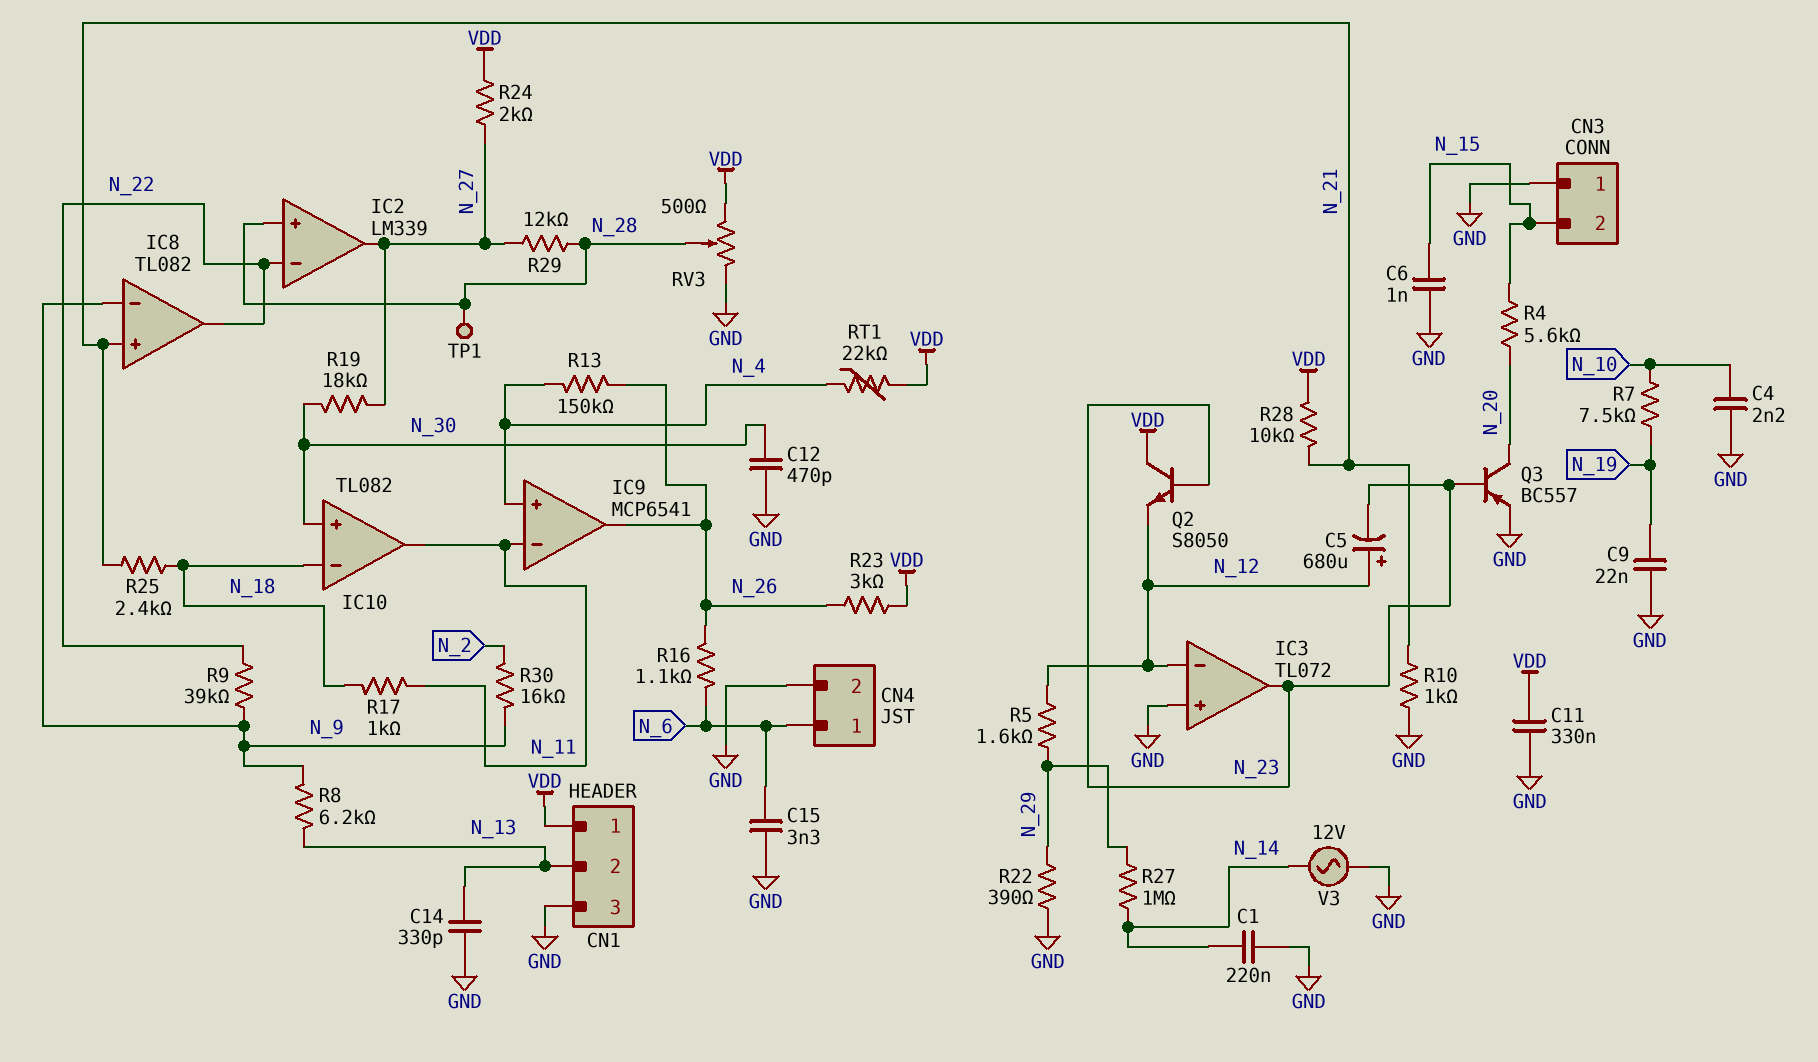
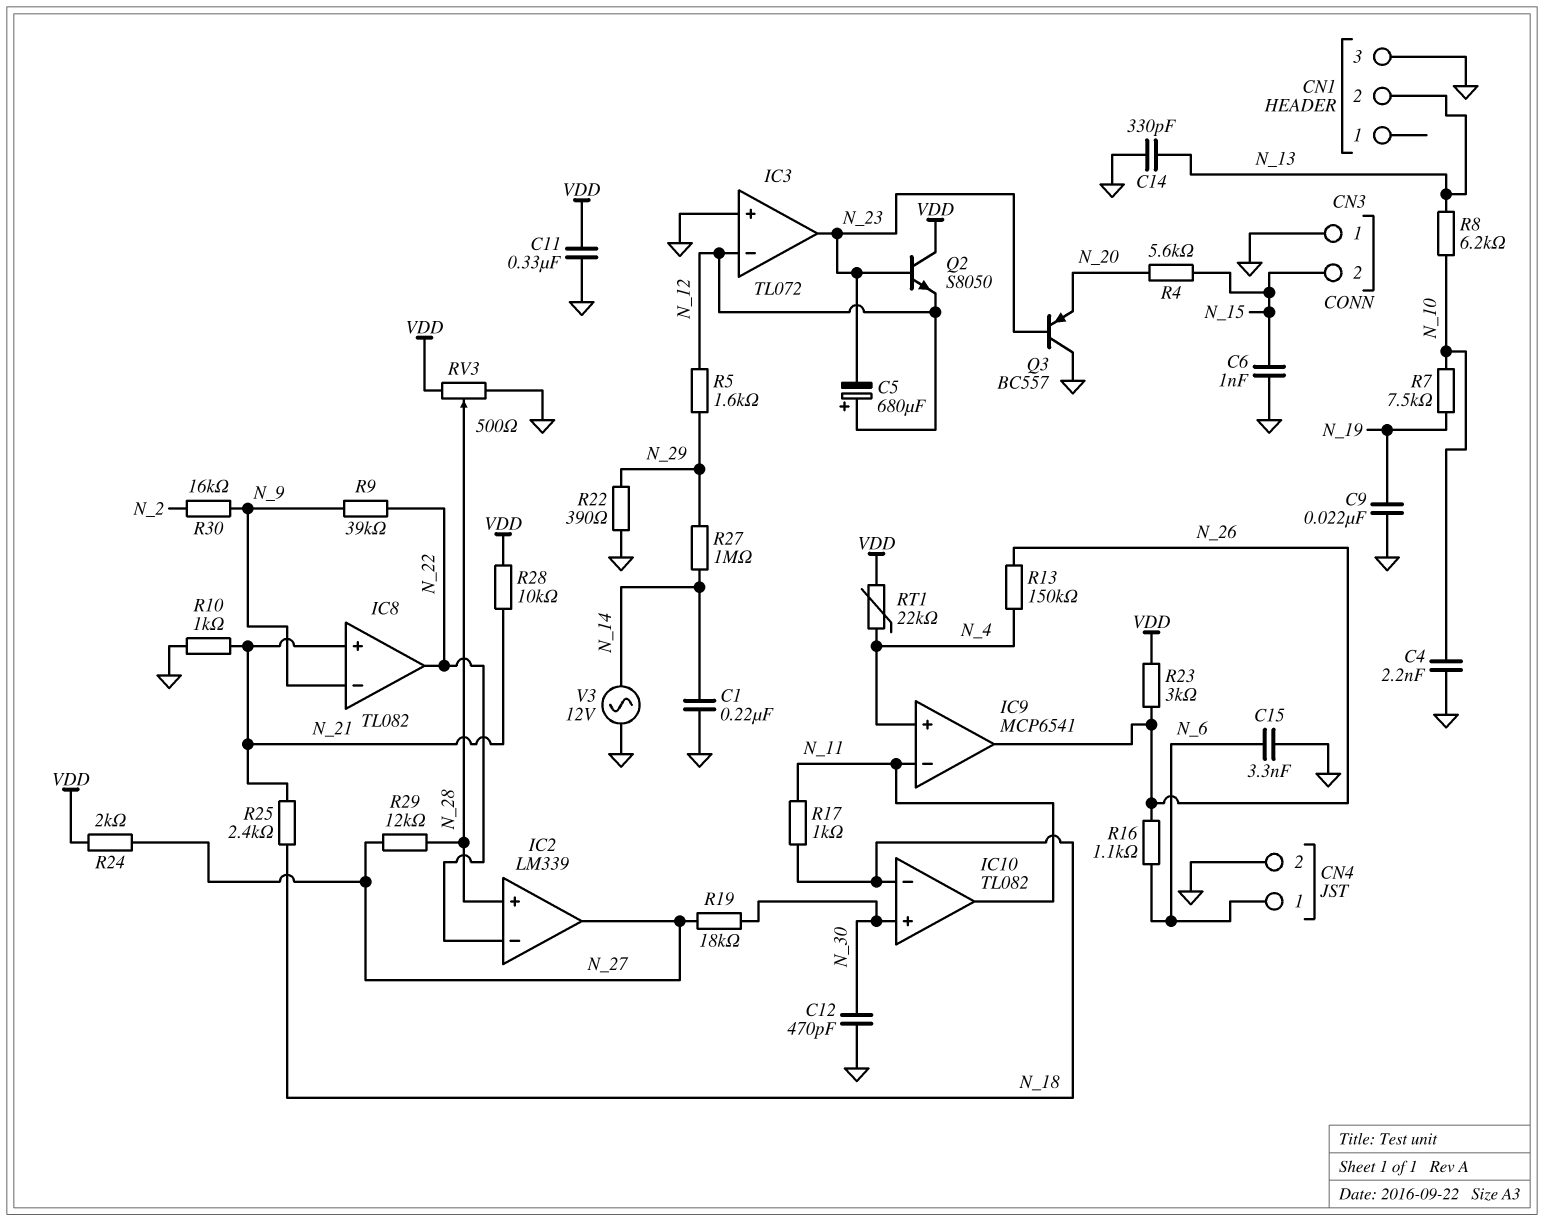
CN1 pin 1: VDD -> none
Q3: PNP BC557 (B N_23, C N_20, E GND) -> PNP BC557 (B N_23, C GND, E N_20)
R8: 6.2k (N_9, N_13) -> 6.2k (N_10, N_13)
TP1: test point (N_28) -> none

